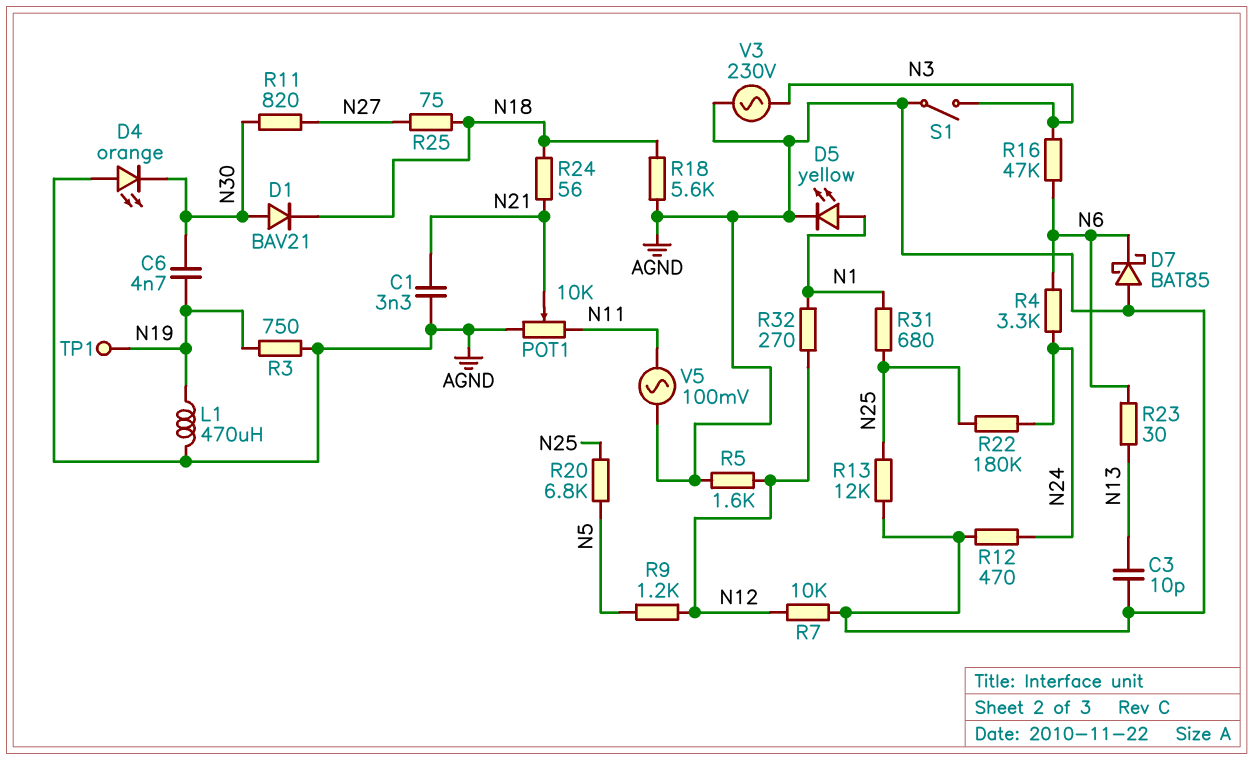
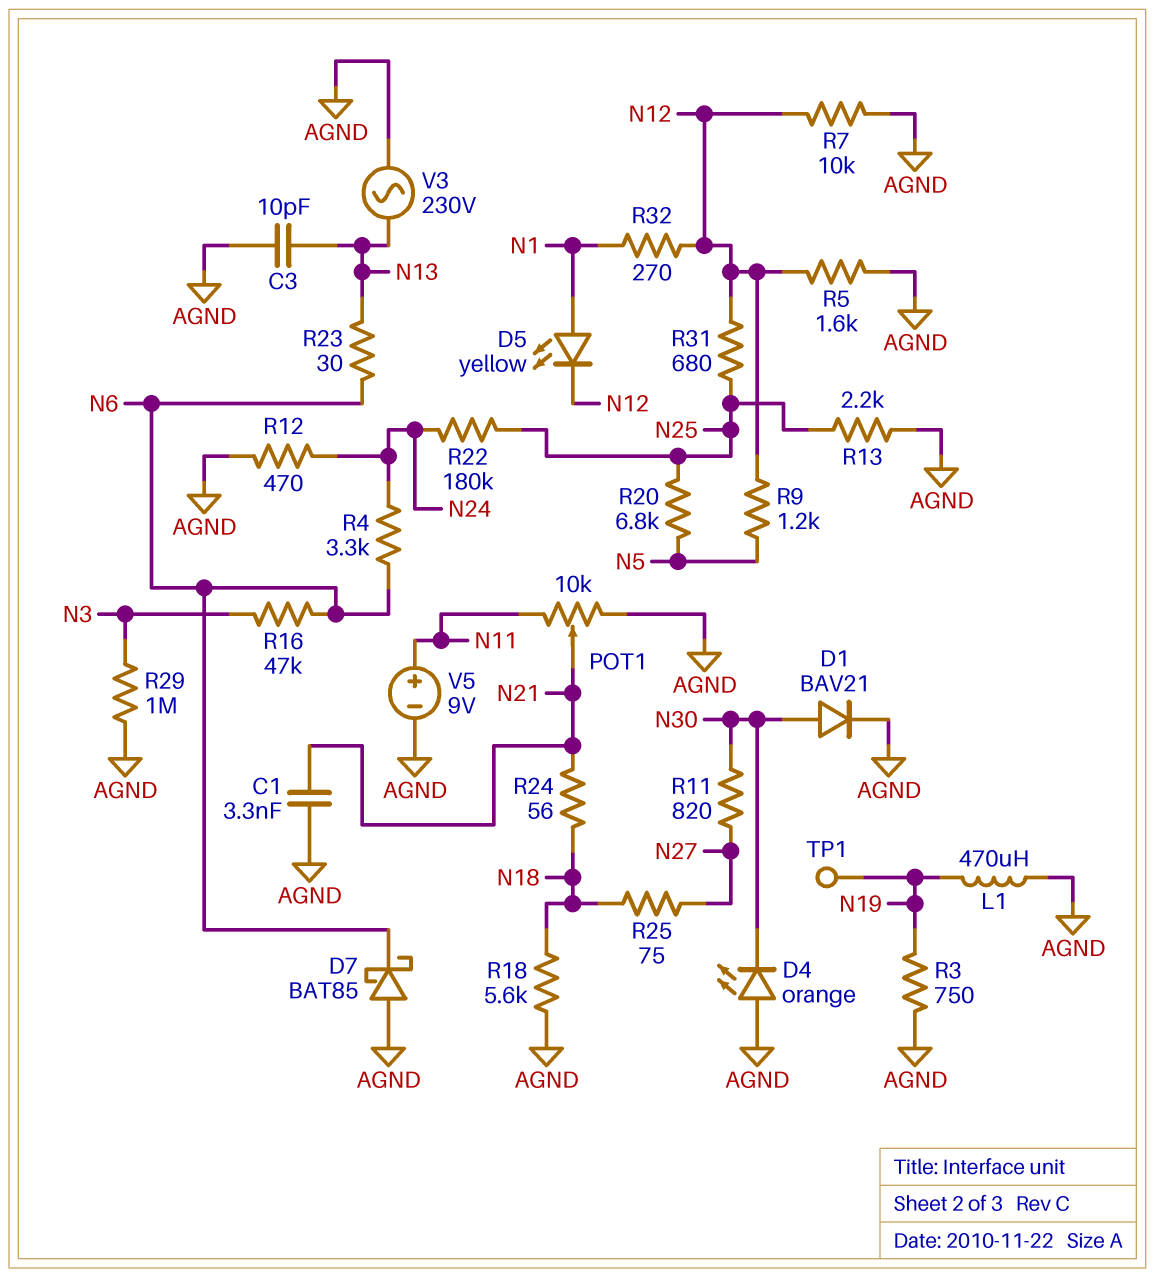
C6: 4.7nF (N19, N30) -> none
D1: diode BAV21 (A N30, K N18) -> diode BAV21 (A N30, K AGND)
D5: LED yellow (A N1, K AGND) -> LED yellow (A N1, K N12)
R13: 12k (AGND, N25) -> 2.2k (AGND, N25)
R29: none -> 1M (AGND, N3)
R31: 680 (N1, N25) -> 680 (N12, N25)
S1: switch (AGND, N3) -> none
V3: AC 230V (AGND, N3) -> AC 230V (AGND, N13)
V5: AC 100mV (AGND, N11) -> 9V (plus N11, minus AGND)

